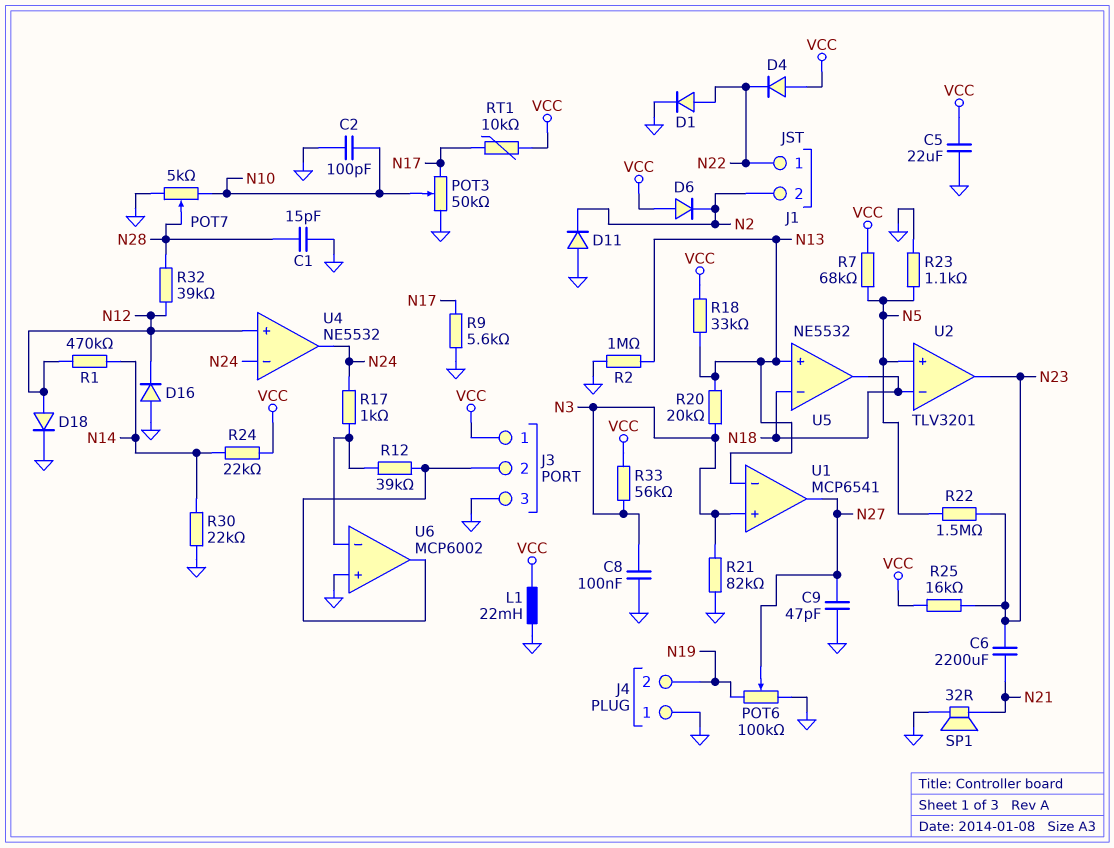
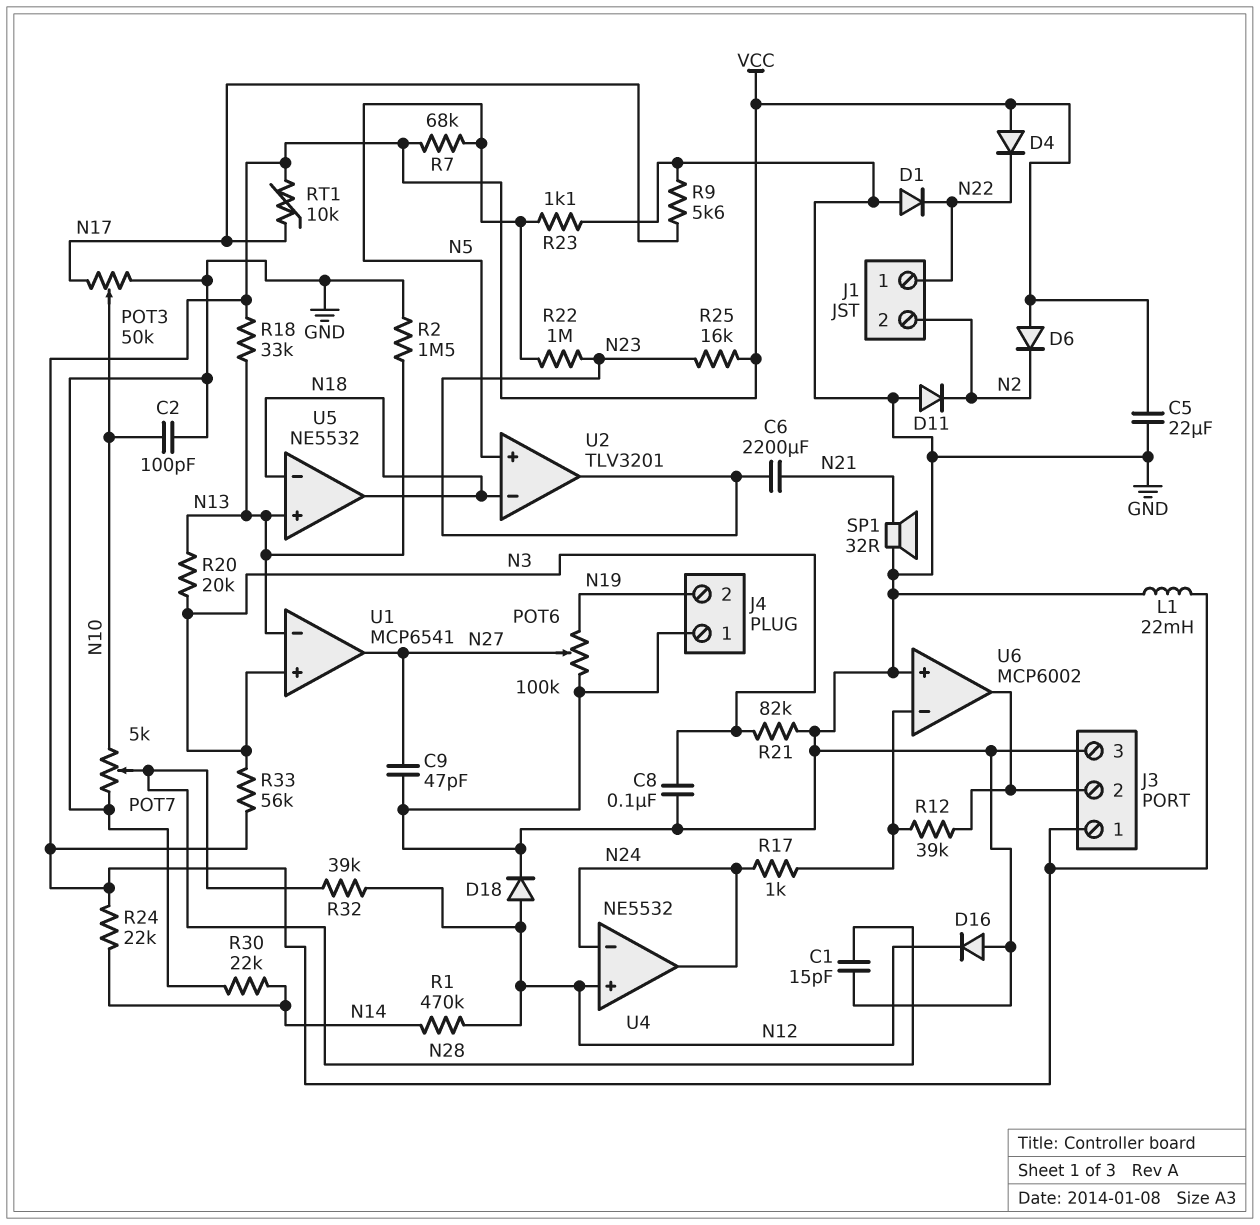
D1: diode (A N22, K GND) -> diode (A GND, K N22)
R2: 1M (GND, N13) -> 1.5M (GND, N13)
R22: 1.5M (N5, N23) -> 1M (N5, N23)

